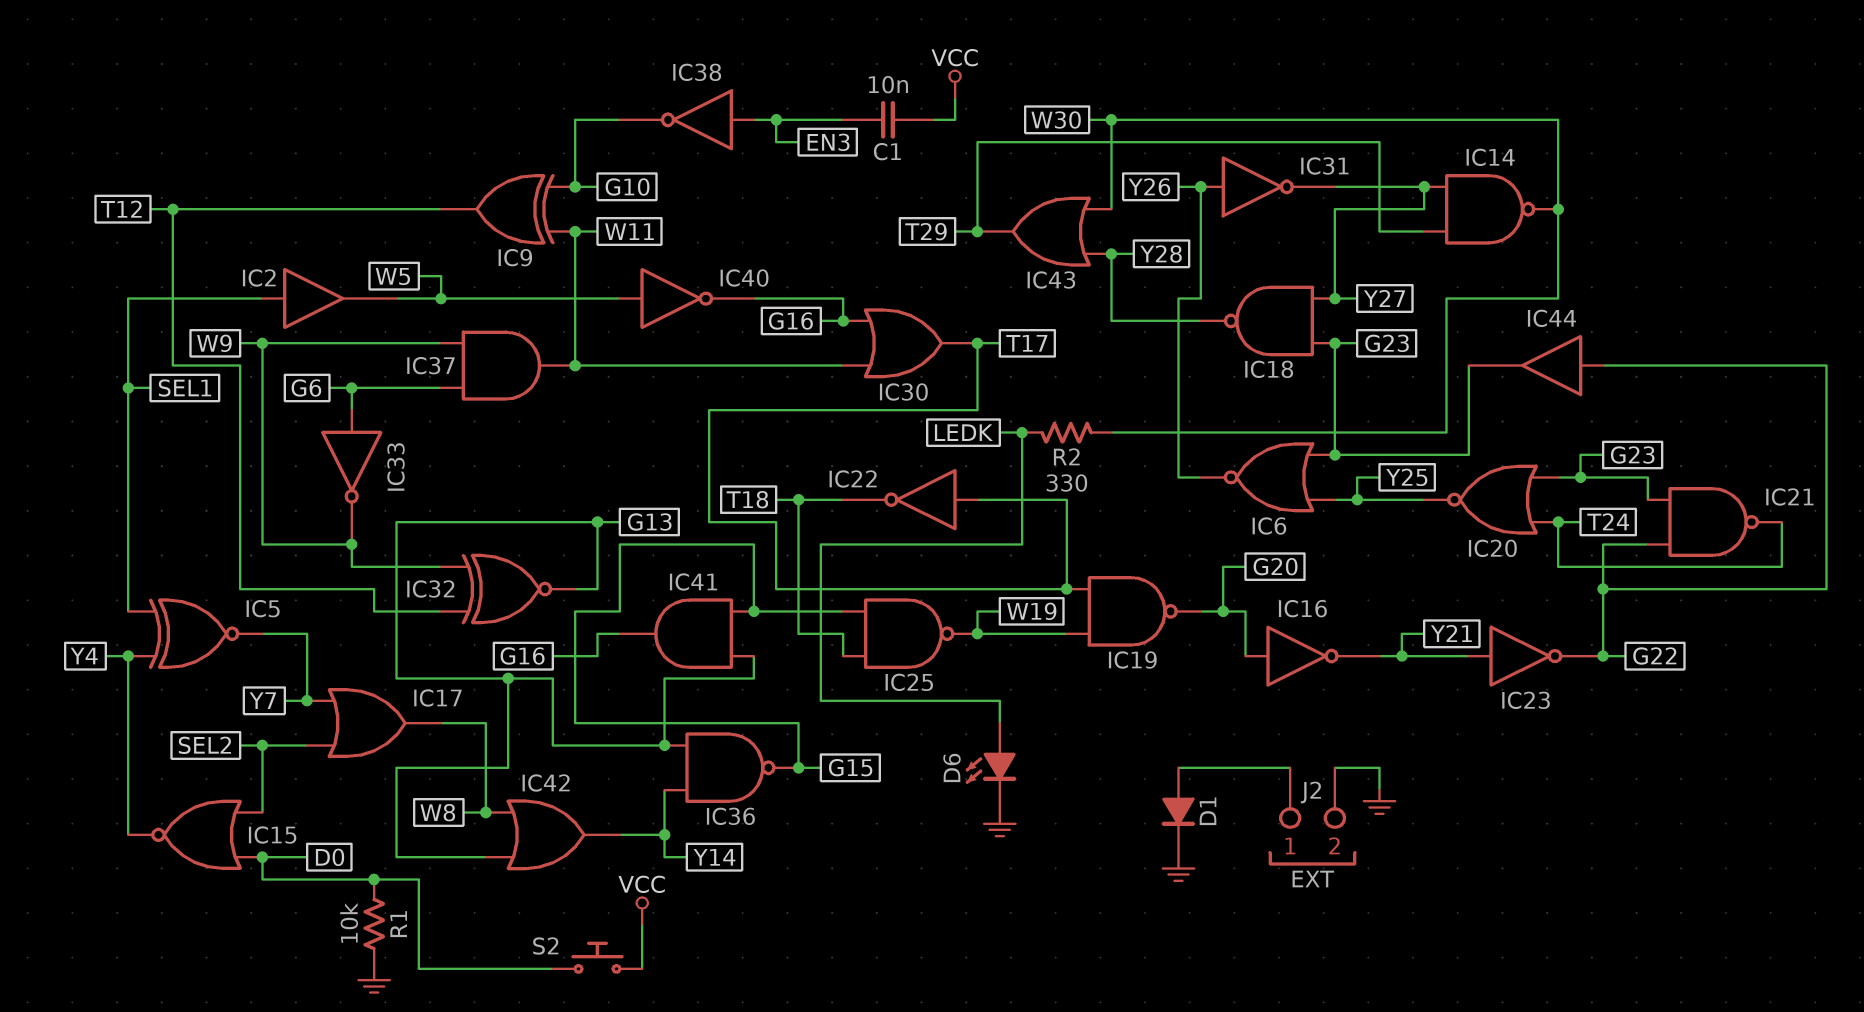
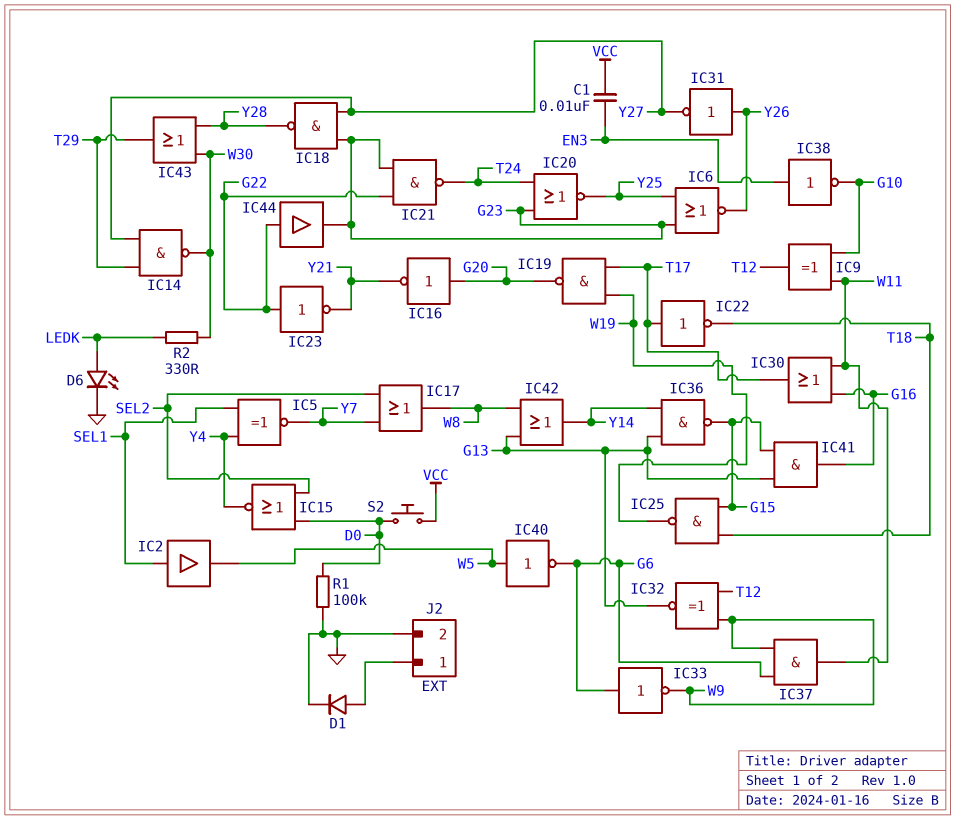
IC23: NOT (in Y21, out G22) -> NOT (in G22, out Y21)
IC40: NOT (in W5, out G16) -> NOT (in W5, out G6)
R1: 10k (D0, GND) -> 100k (D0, GND)

